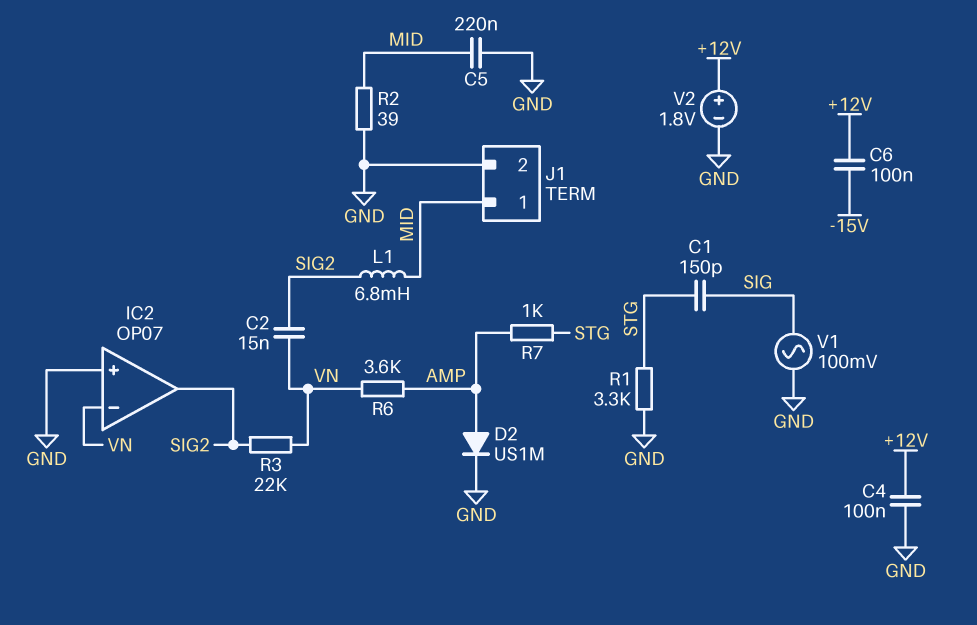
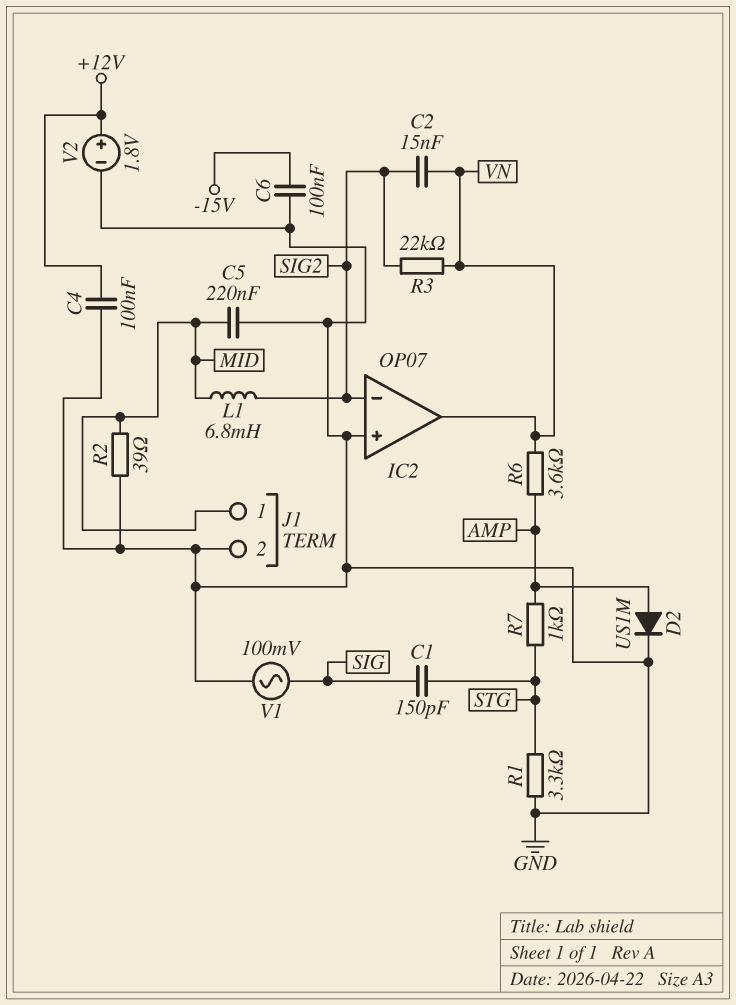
C6: 100nF (+12V, -15V) -> 100nF (-15V, GND)
IC2 pin in-: VN -> SIG2
IC2 pin out: SIG2 -> VN

